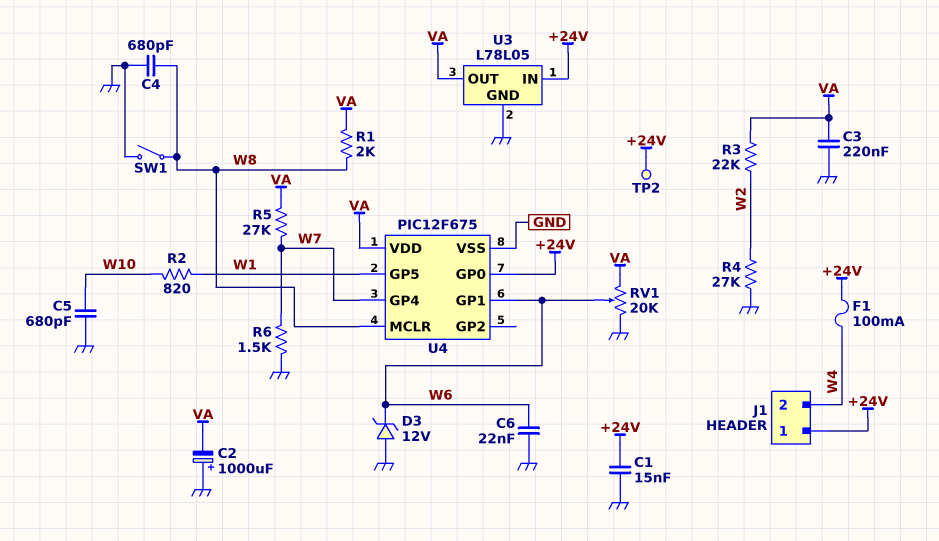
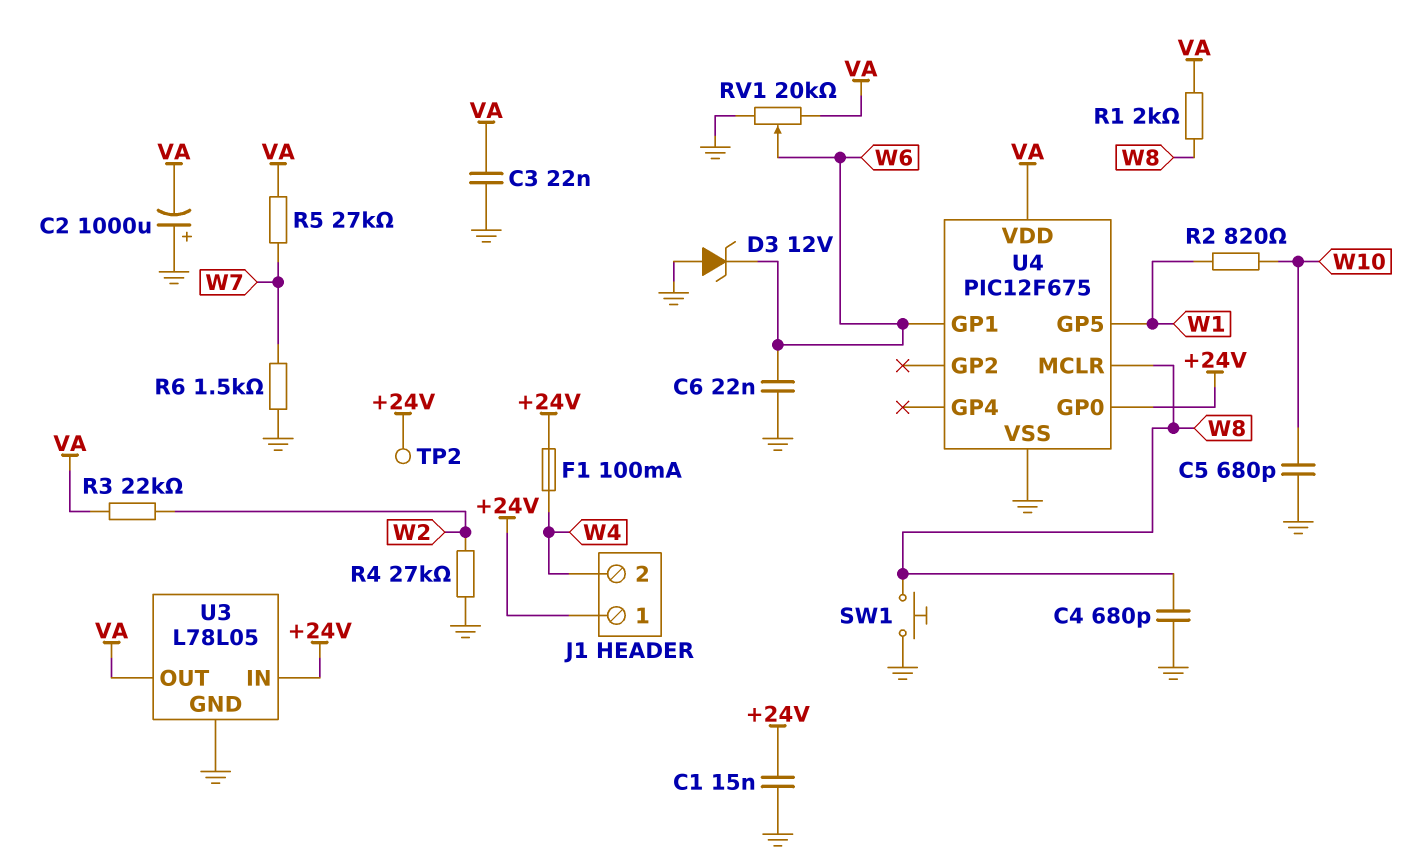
C3: 220nF (GND, VA) -> 22nF (GND, VA)
SW1: switch (GND, W8) -> button (GND, W8)
U4 pin GP4: W7 -> none

